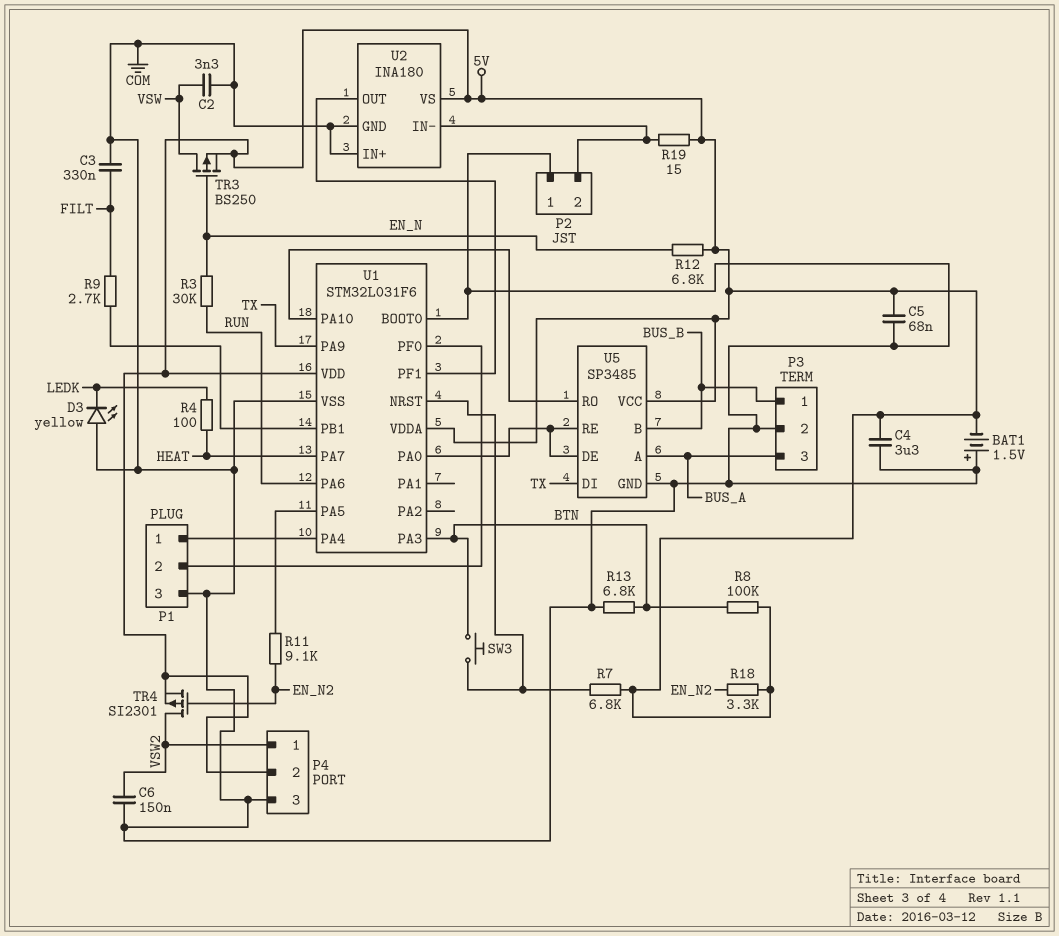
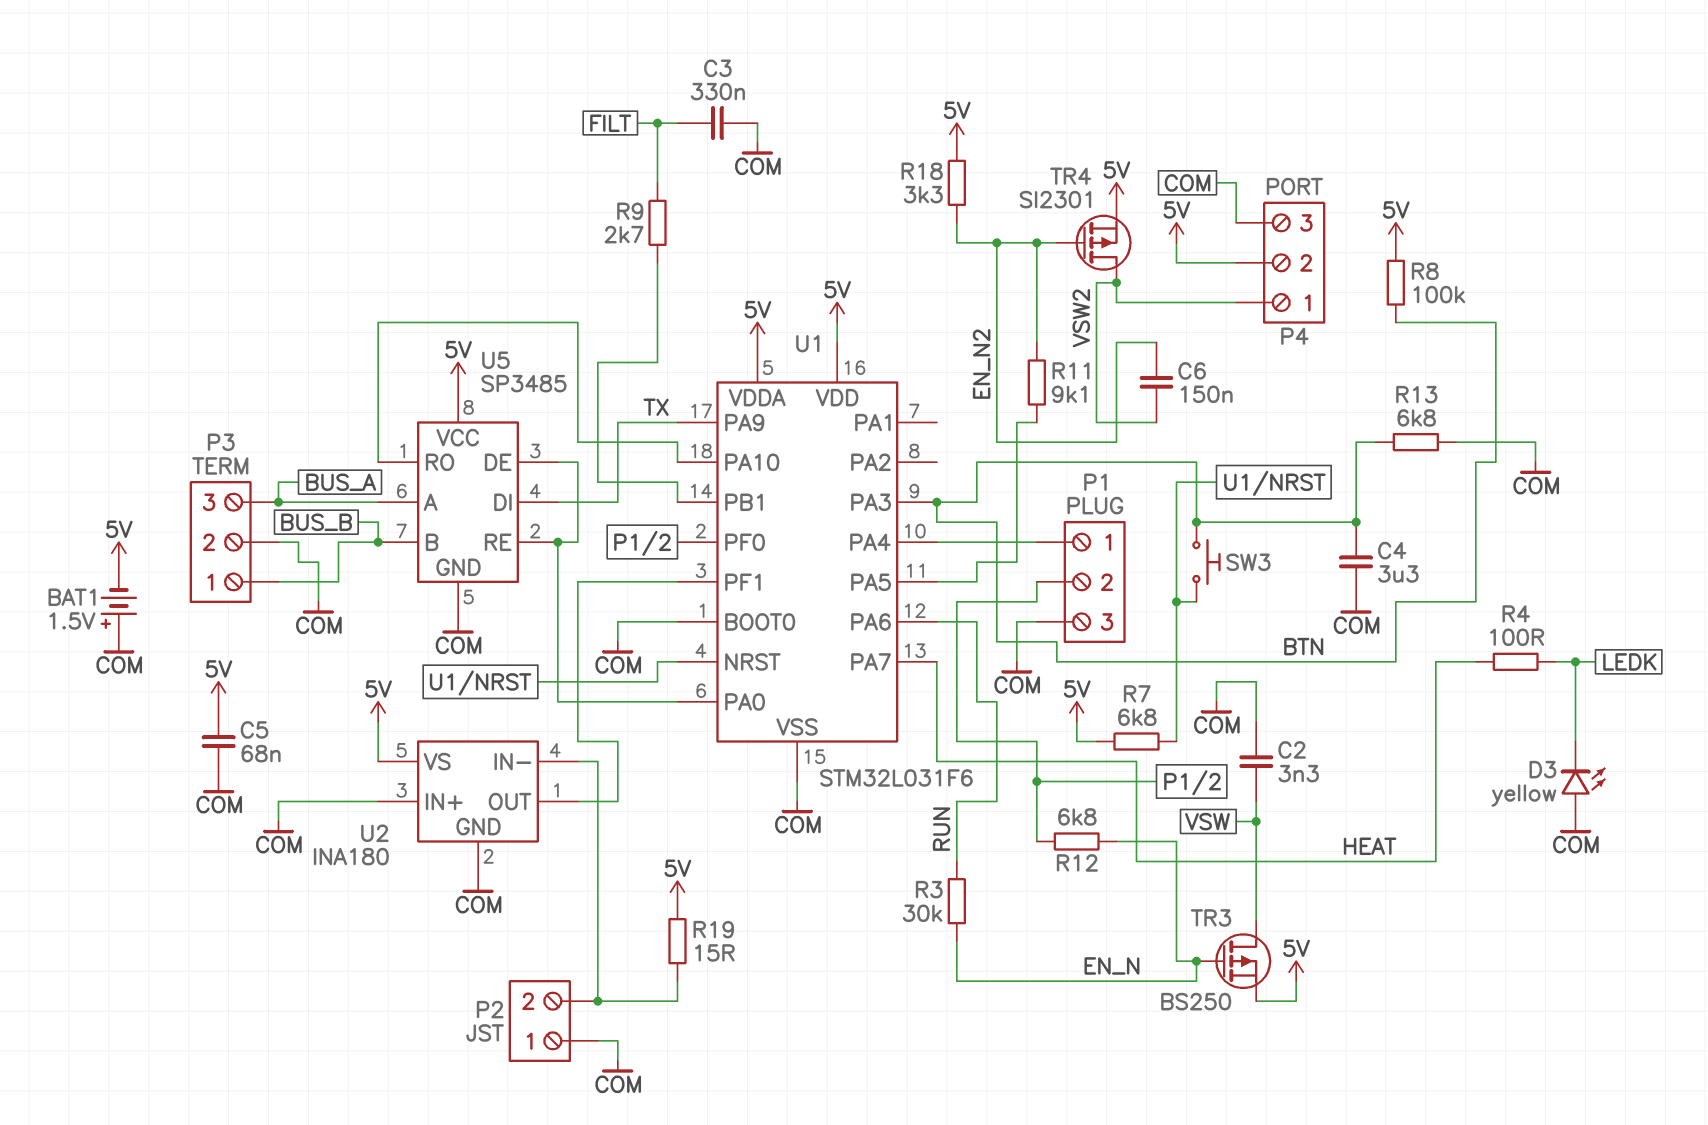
C4: 3.3uF (5V, COM) -> 3.3uF (BTN, COM)
C6: 150nF (COM, VSW2) -> 150nF (EN_N2, VSW2)
R12: 6.8k (5V, EN_N) -> 6.8k (EN_N, P1/2)

